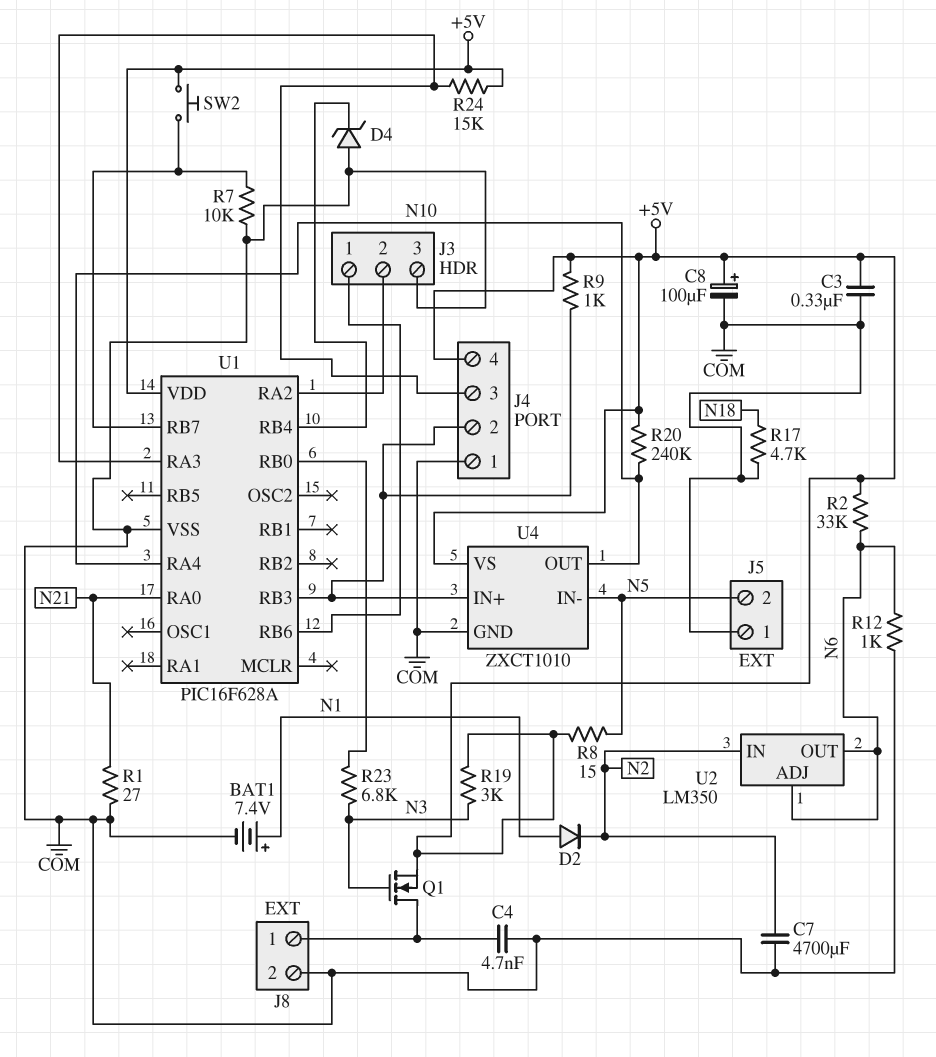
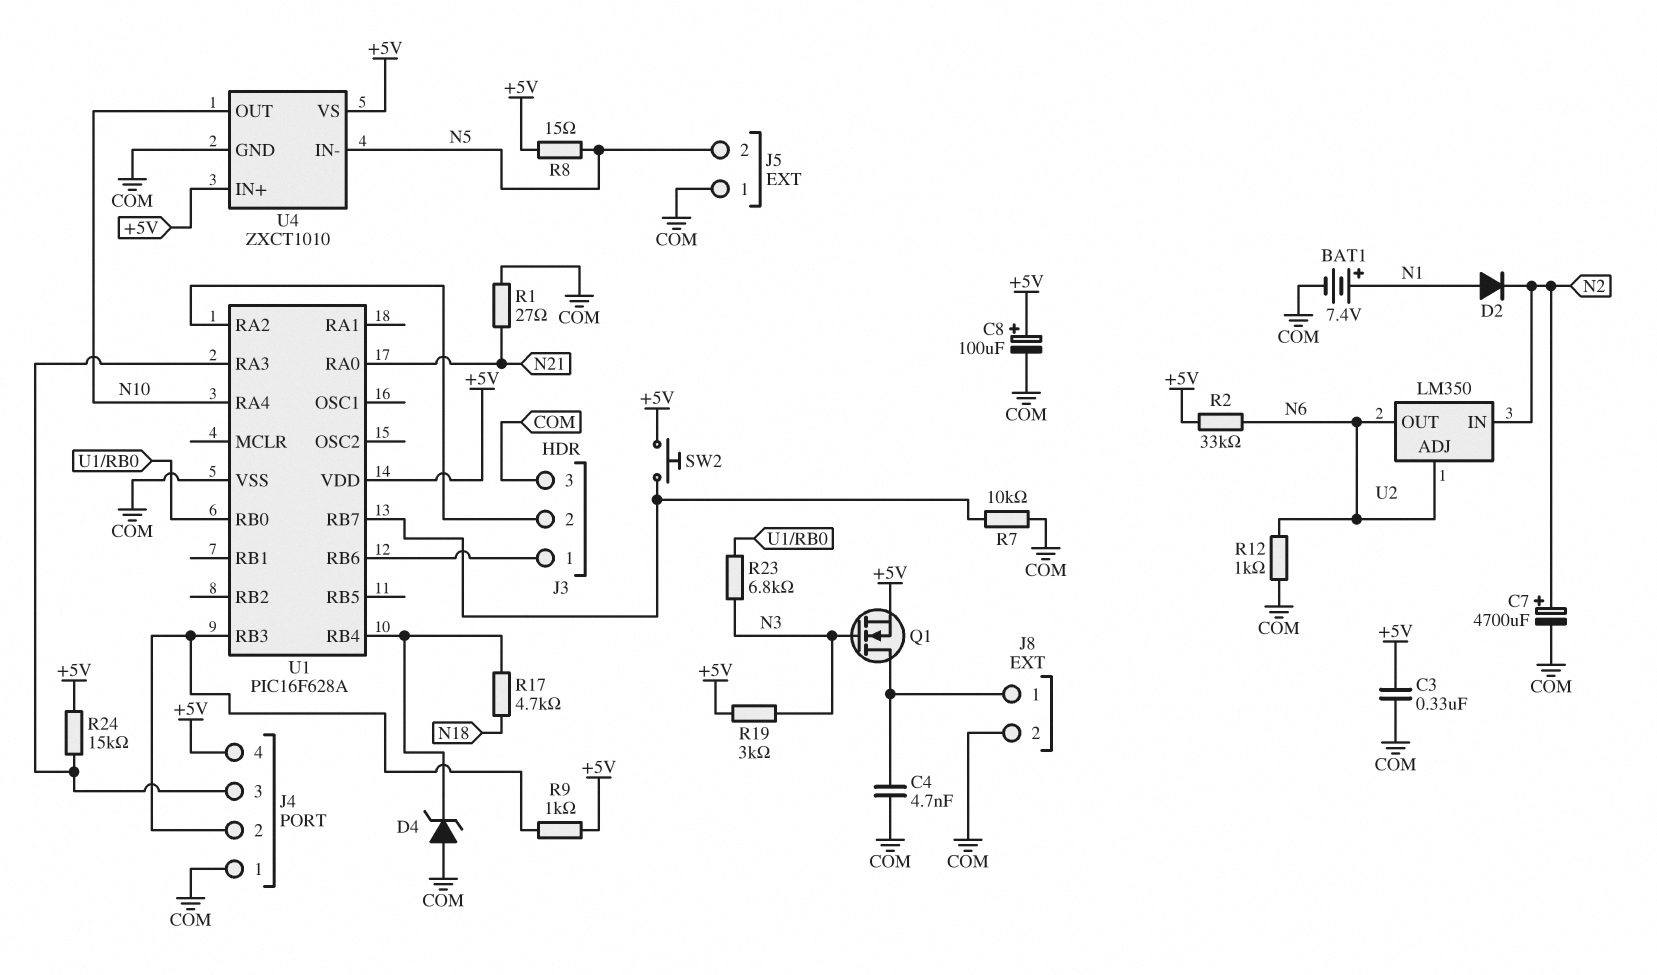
C7: 4700uF (COM, N2) -> 4700uF (plus N2, minus COM)
R17: 4.7k (COM, N18) -> 4.7k (N18, U1/RB4)
R20: 240k (+5V, N10) -> none
U4 pin IN+: J4/2 -> +5V

